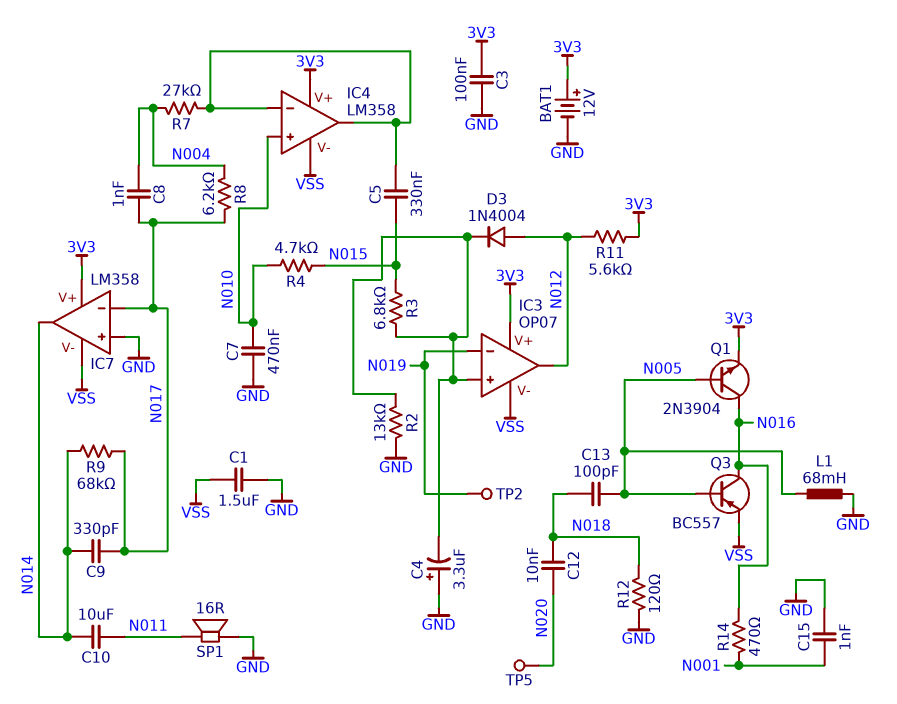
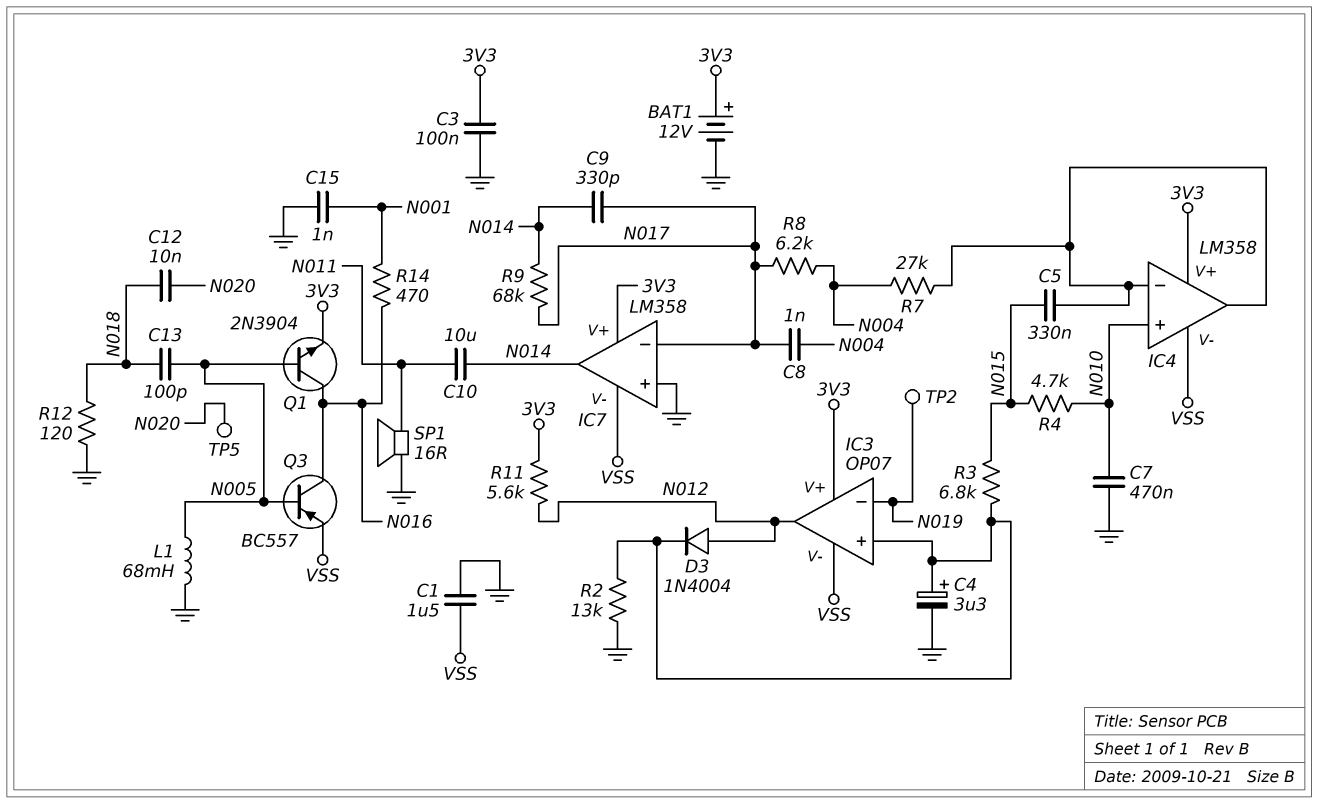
C4: 3.3uF (plus GND, minus IC3/in+) -> 3.3uF (plus IC3/in+, minus GND)

